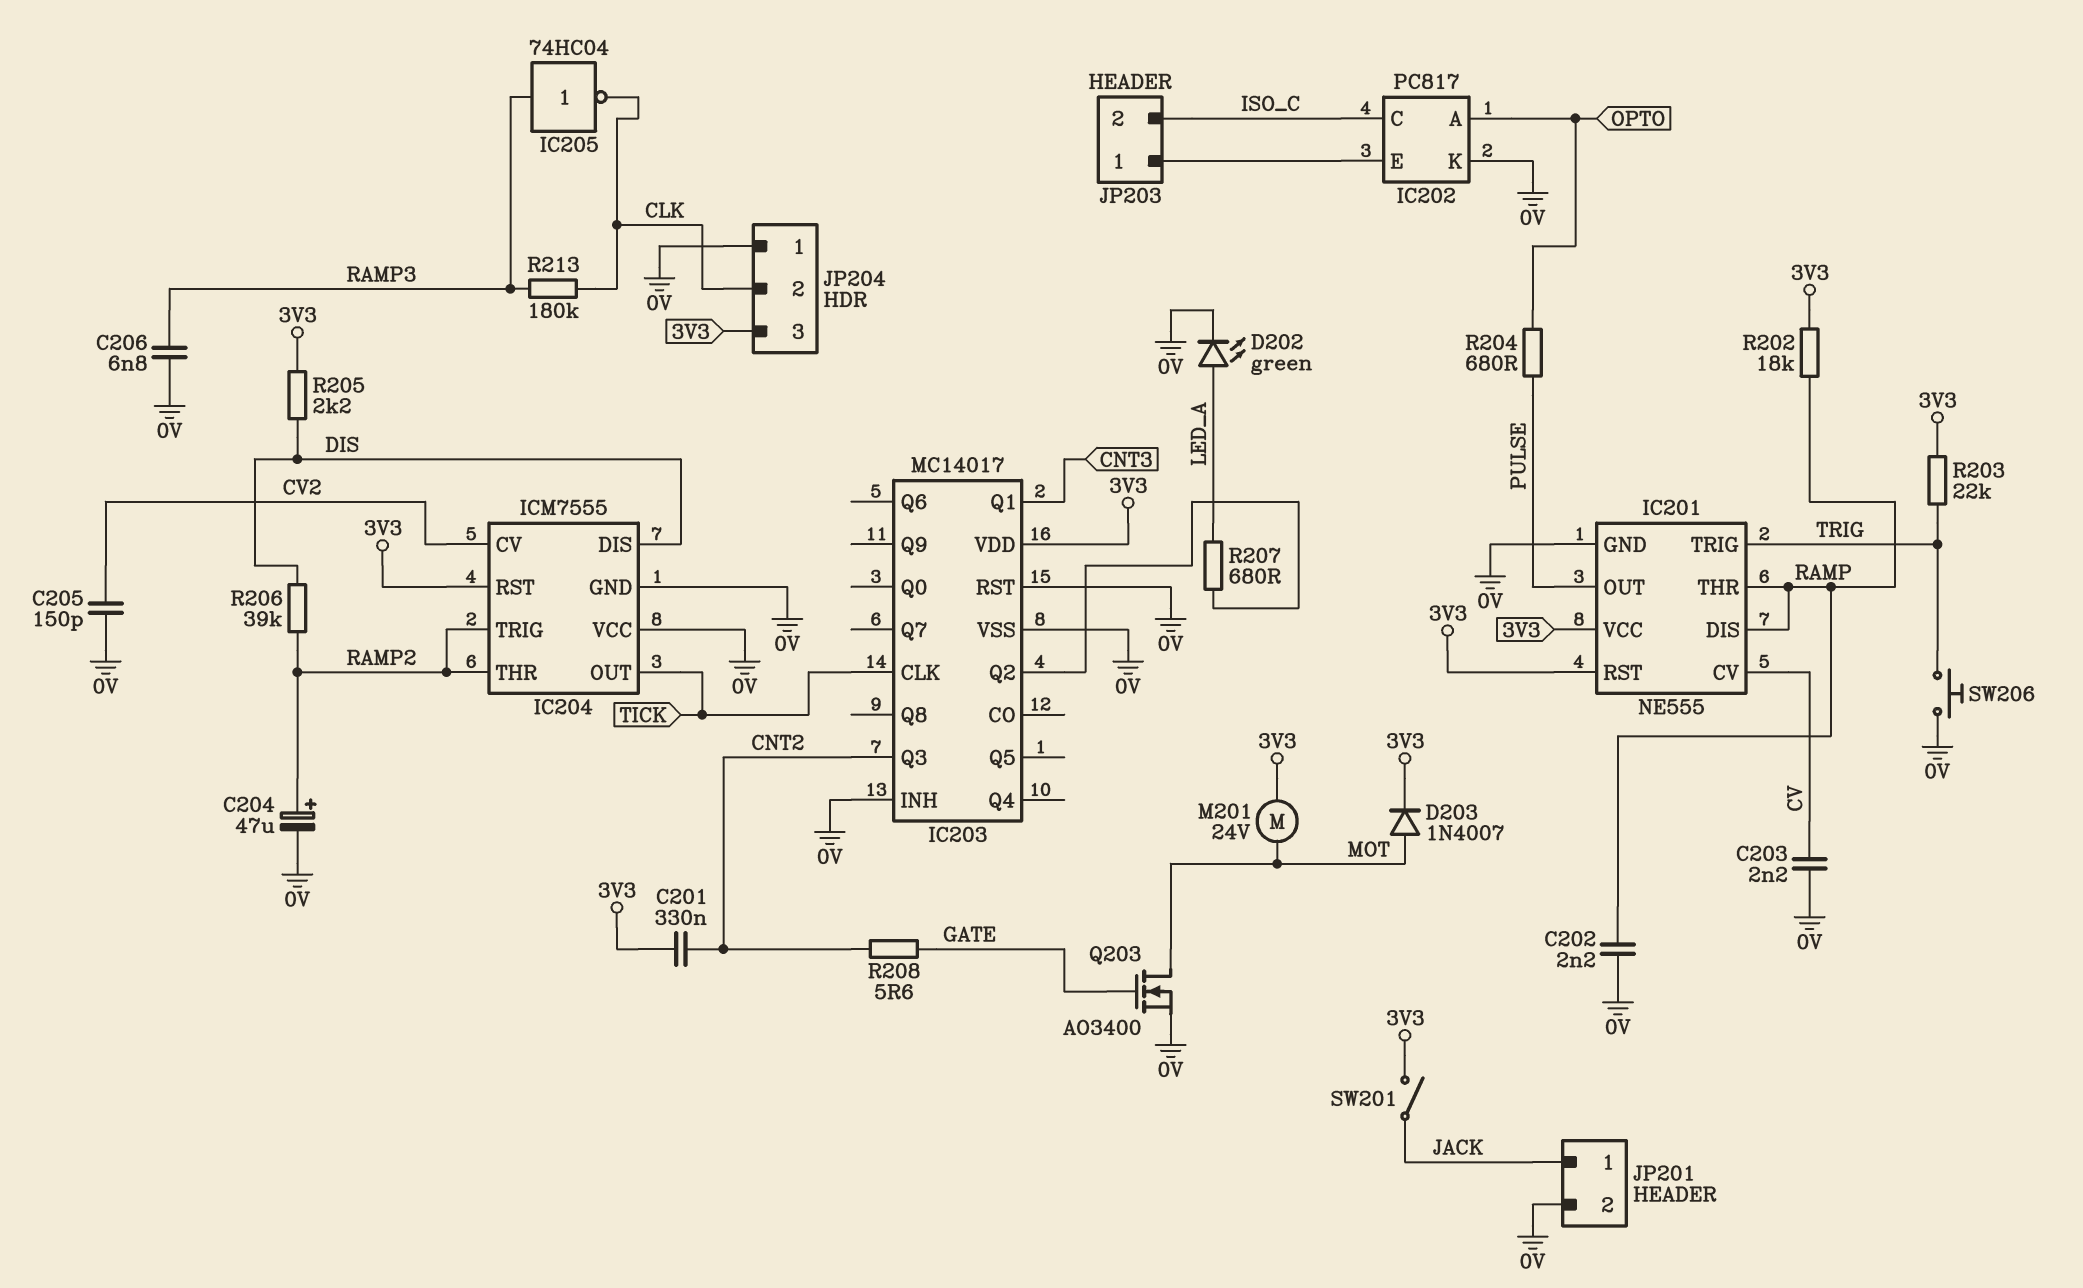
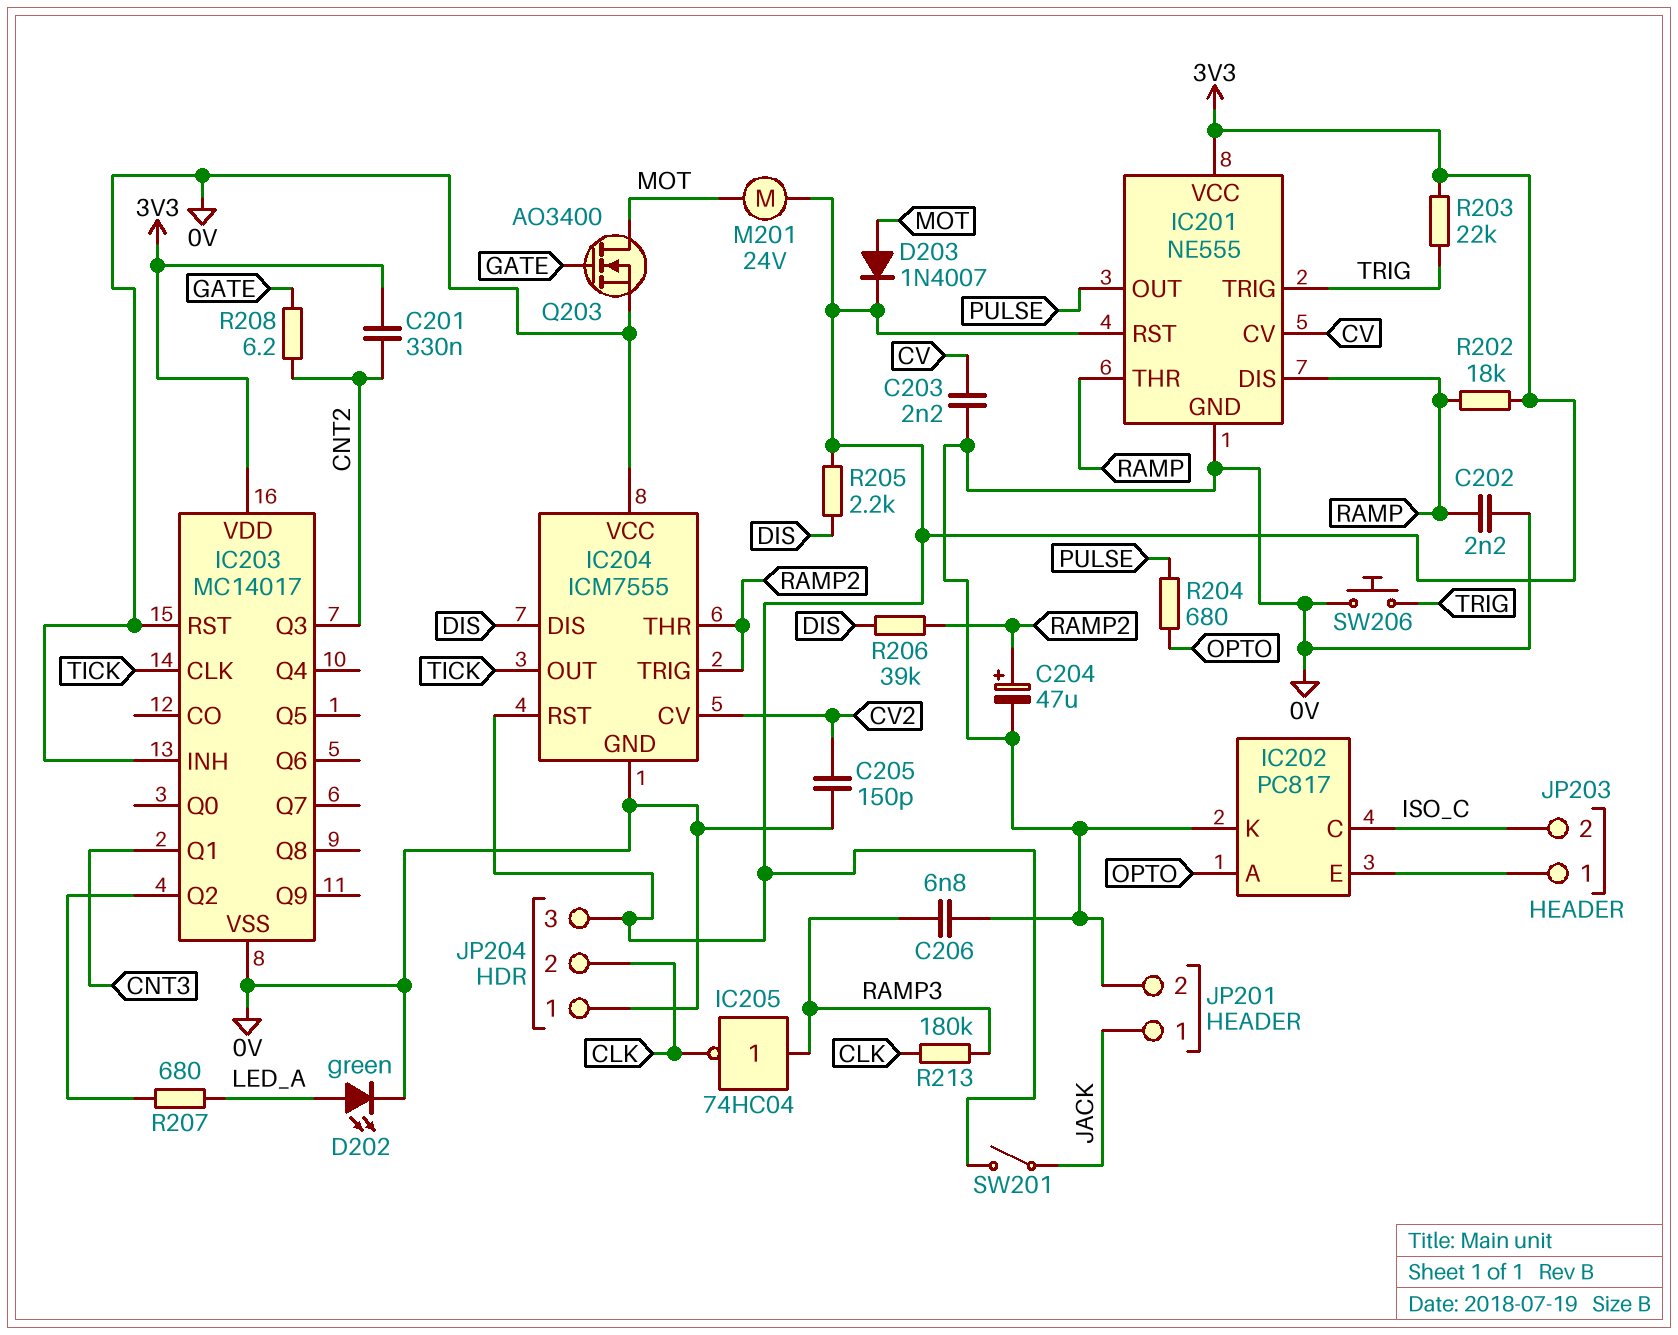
R208: 5.6 (CNT2, GATE) -> 6.2 (CNT2, GATE)

